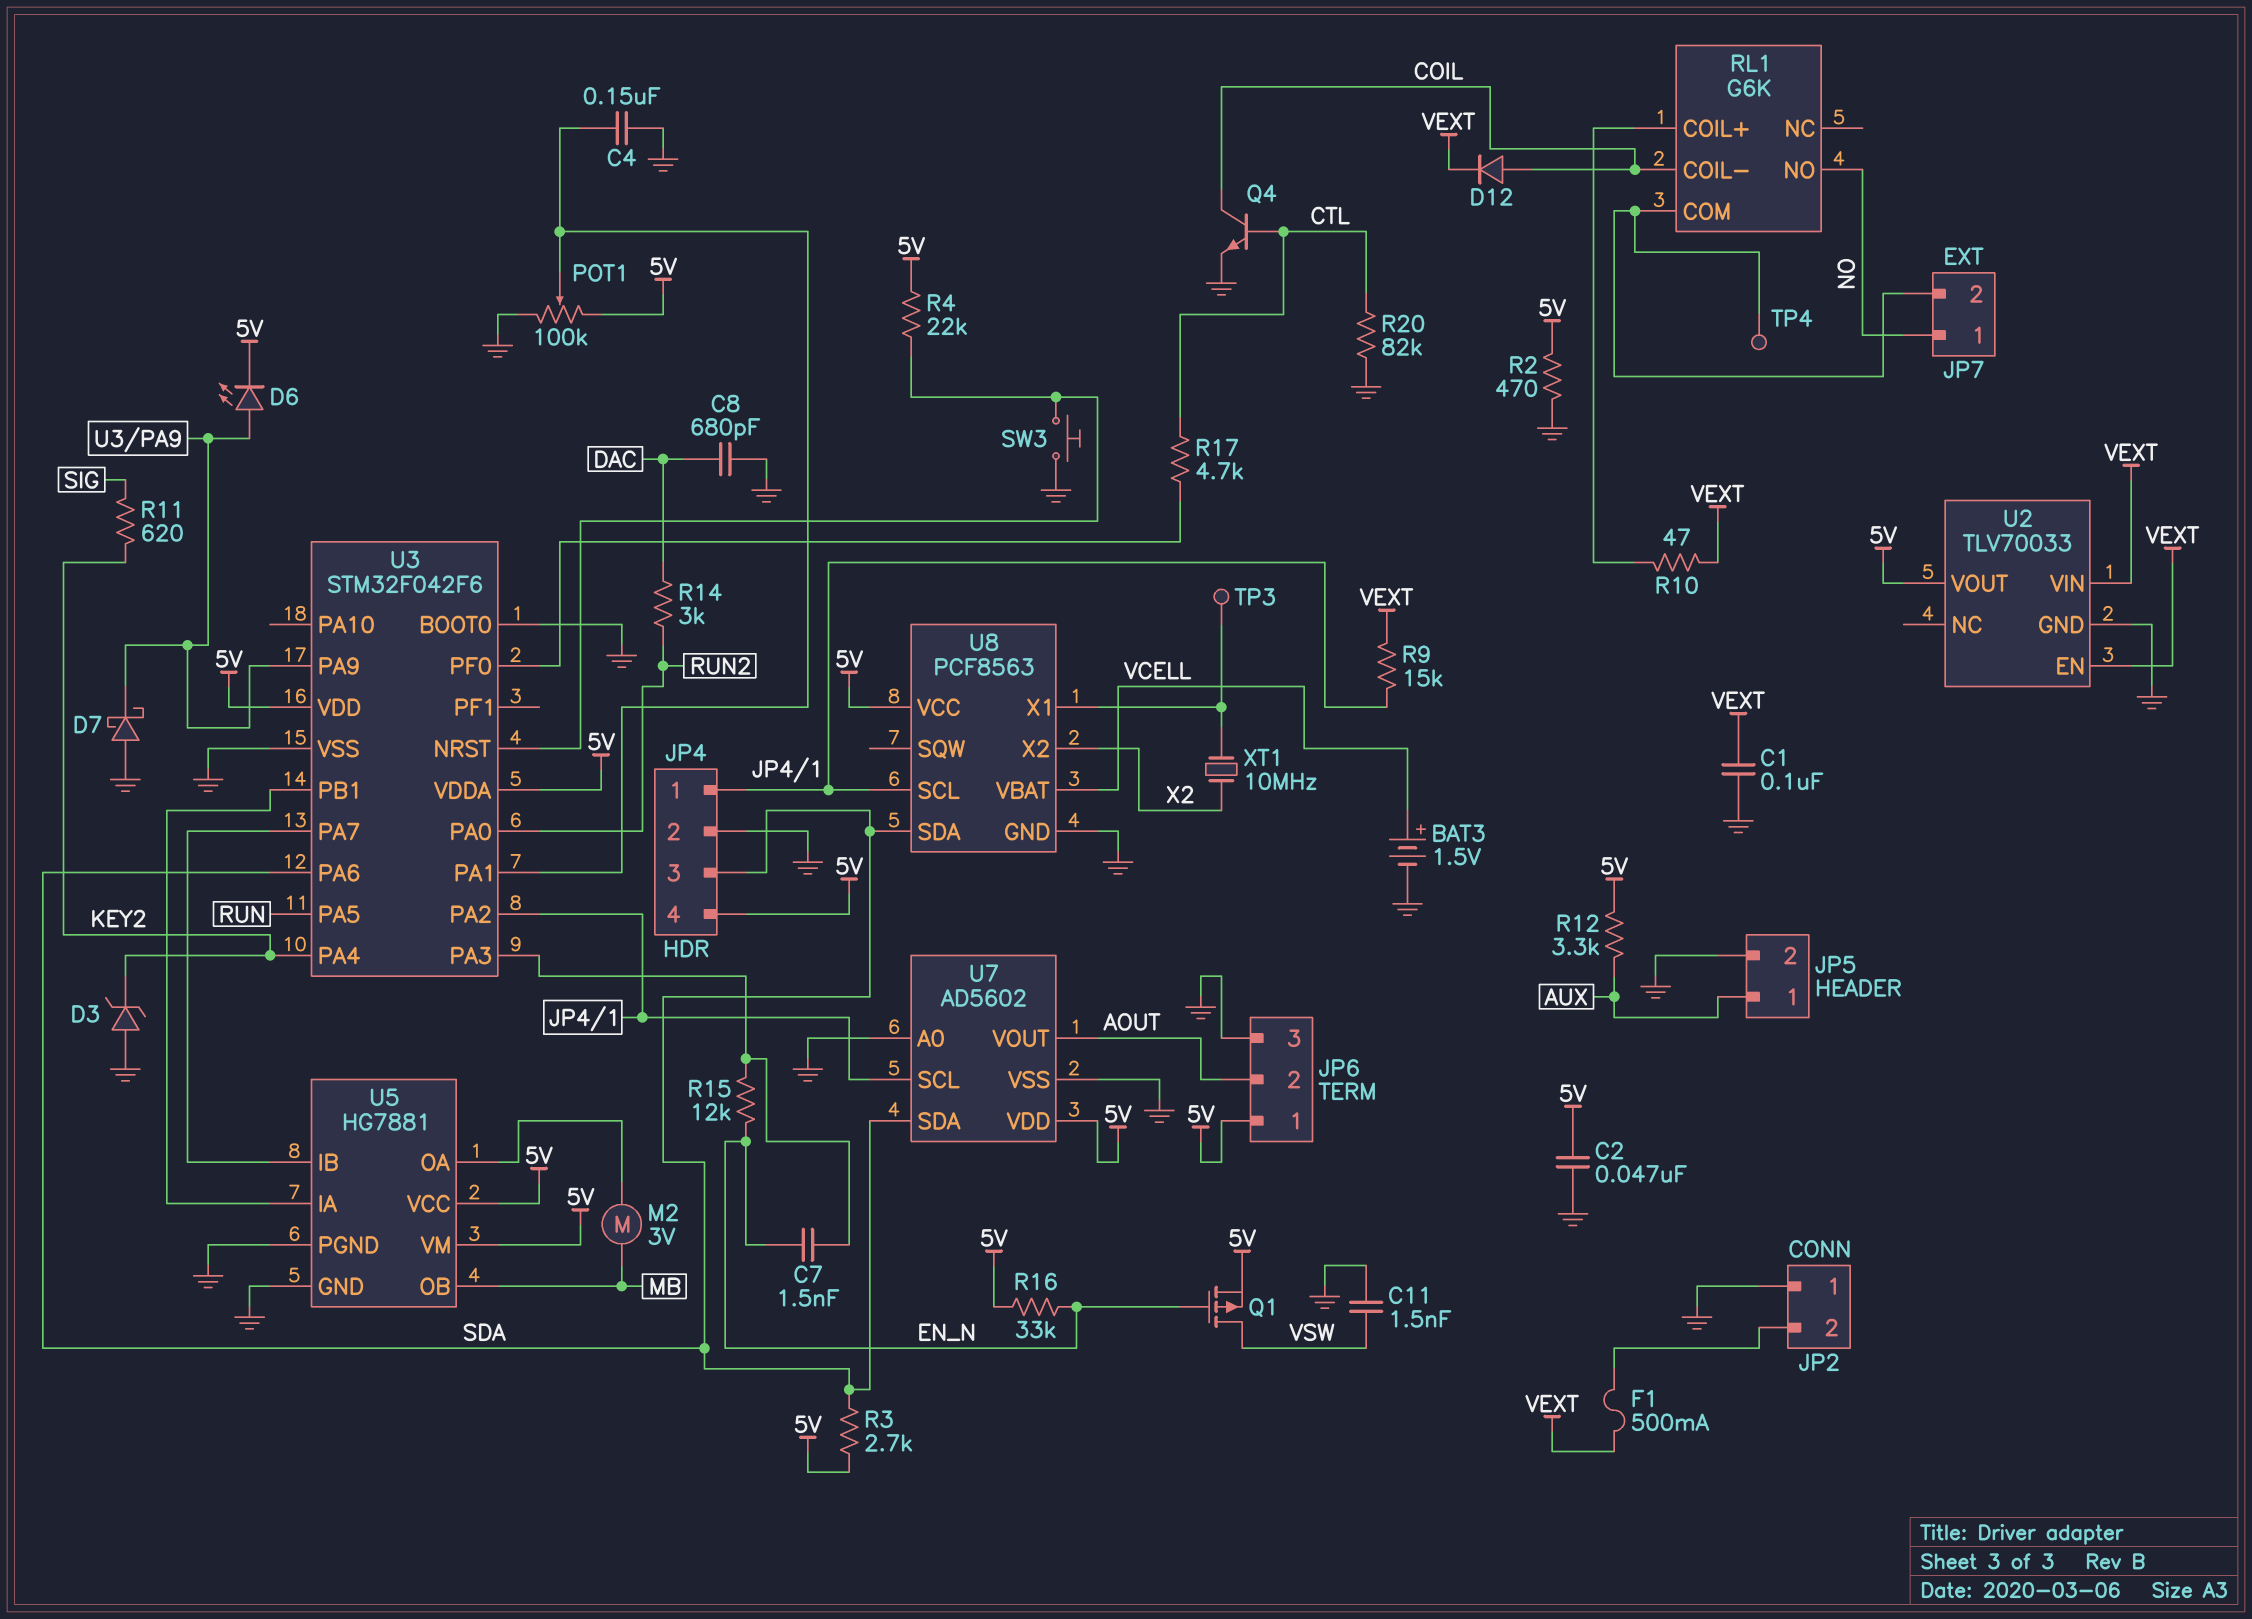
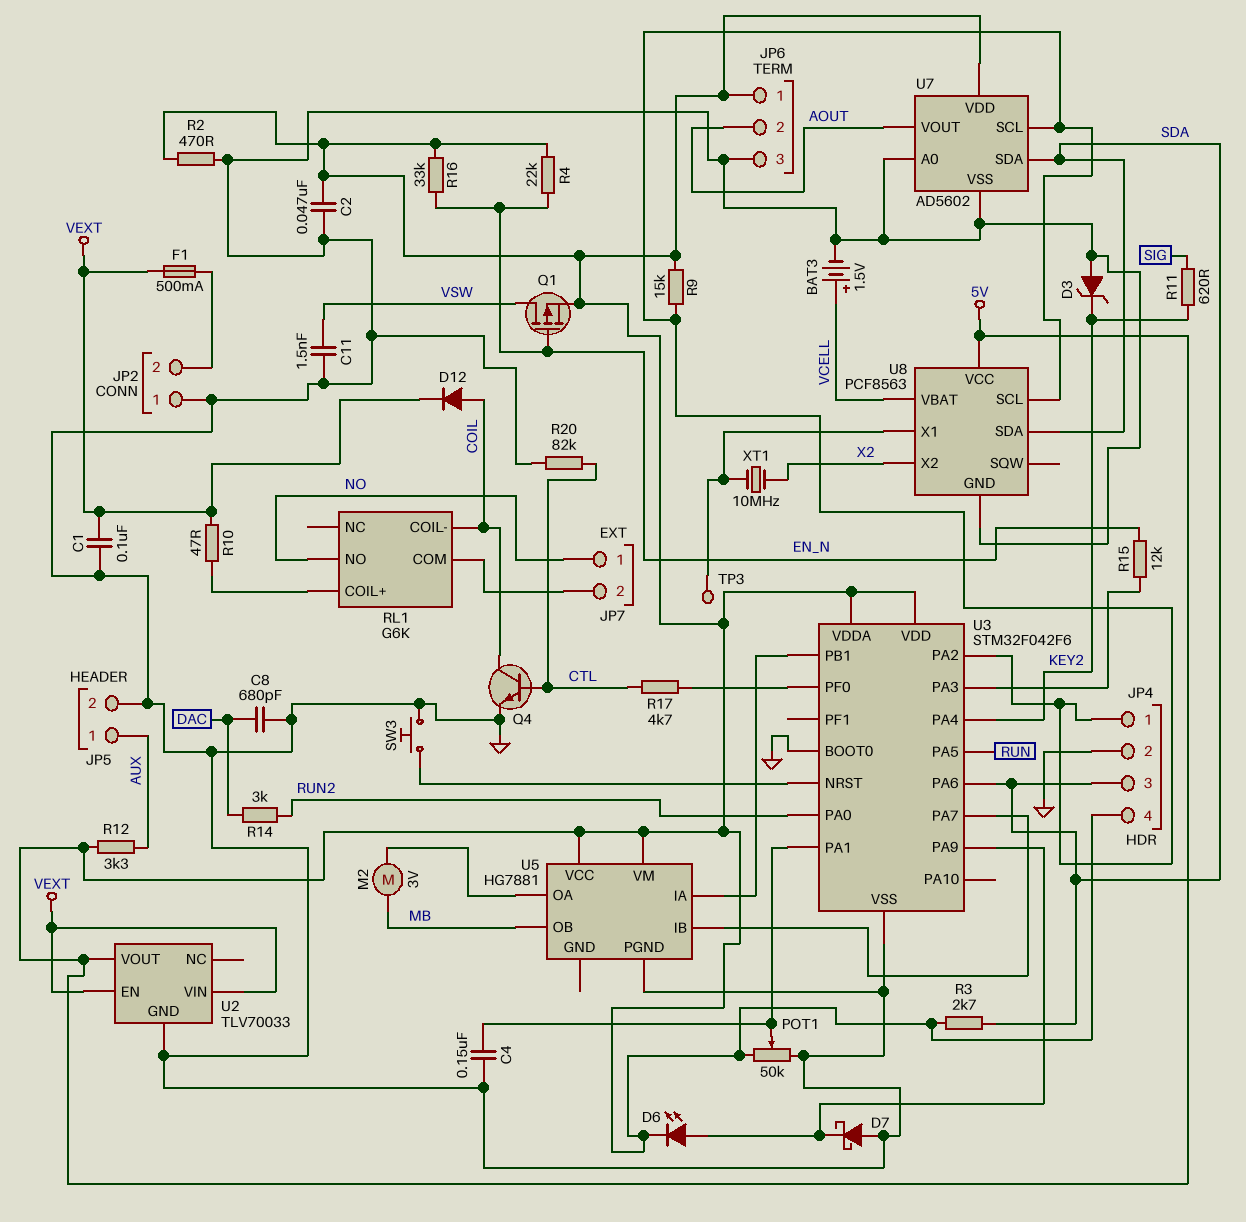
C7: 1.5nF (EN_N, U3/PA3) -> none
POT1: 100k (5V, GND, wiper U3/PA1) -> 50k (5V, GND, wiper U3/PA1)
R4: 22k (5V, U3/NRST) -> 22k (5V, EN_N)
R9: 15k (JP4/1, VEXT) -> 15k (5V, JP4/1)
TP4: test point (JP7/2) -> none
U5 pin GND: GND -> none

